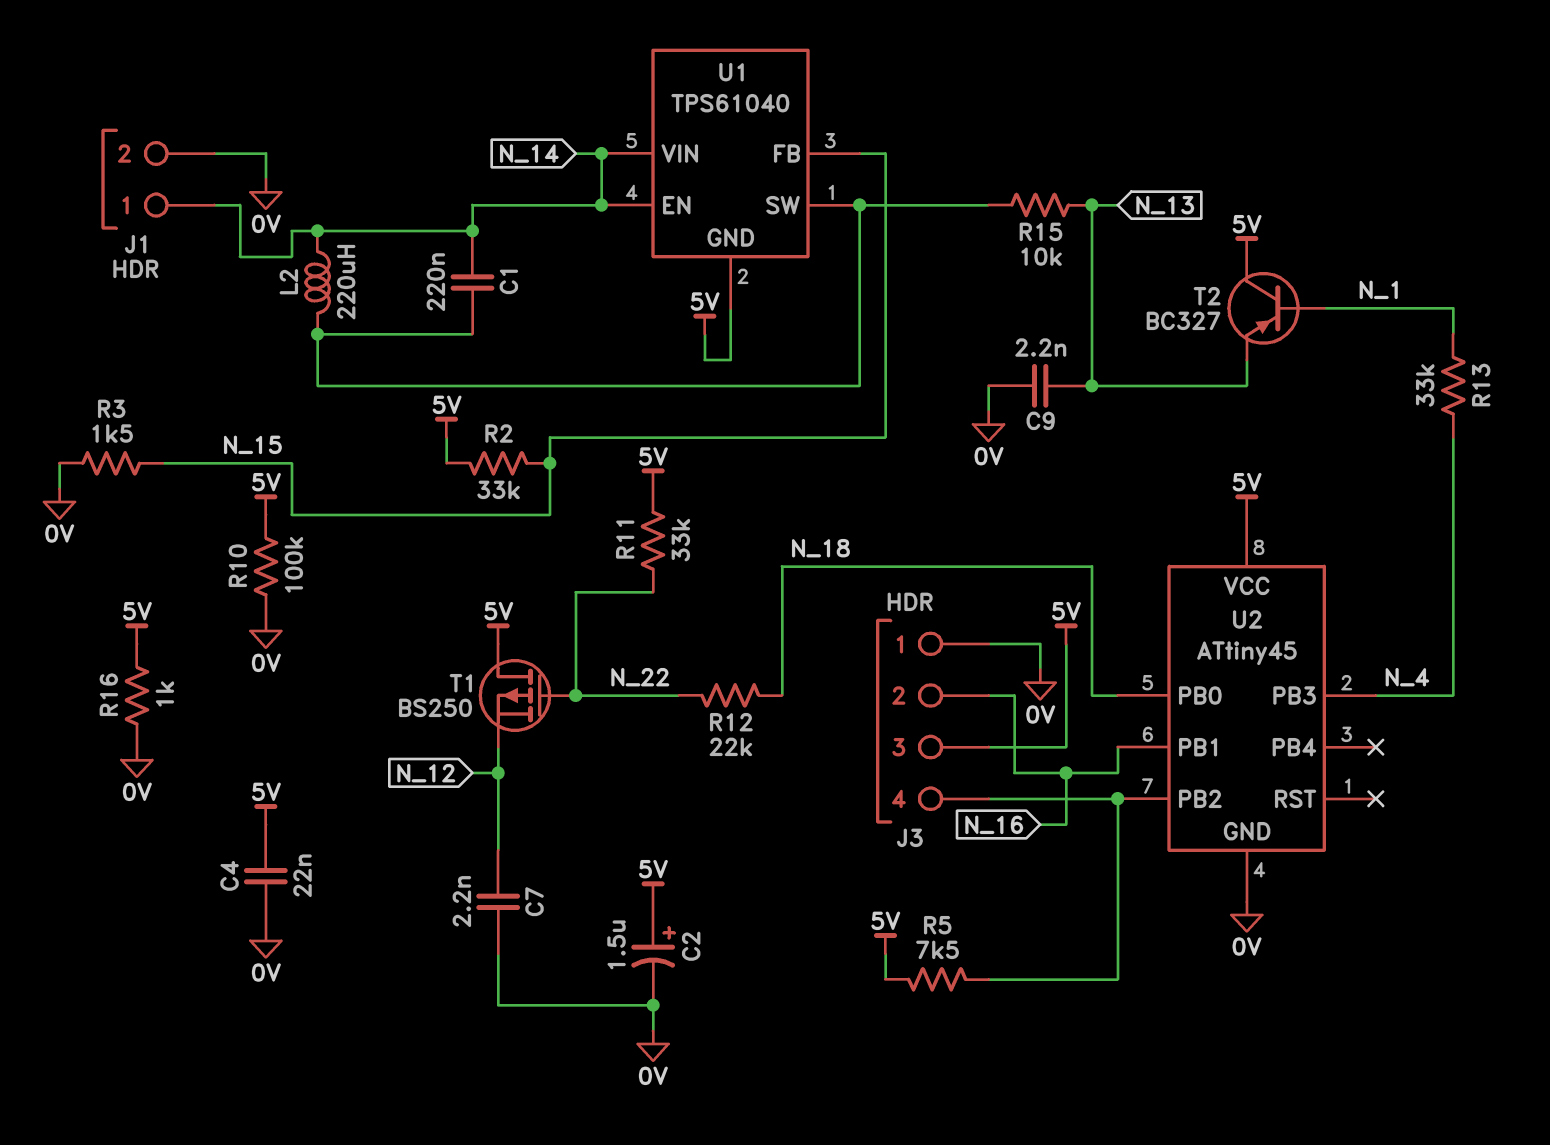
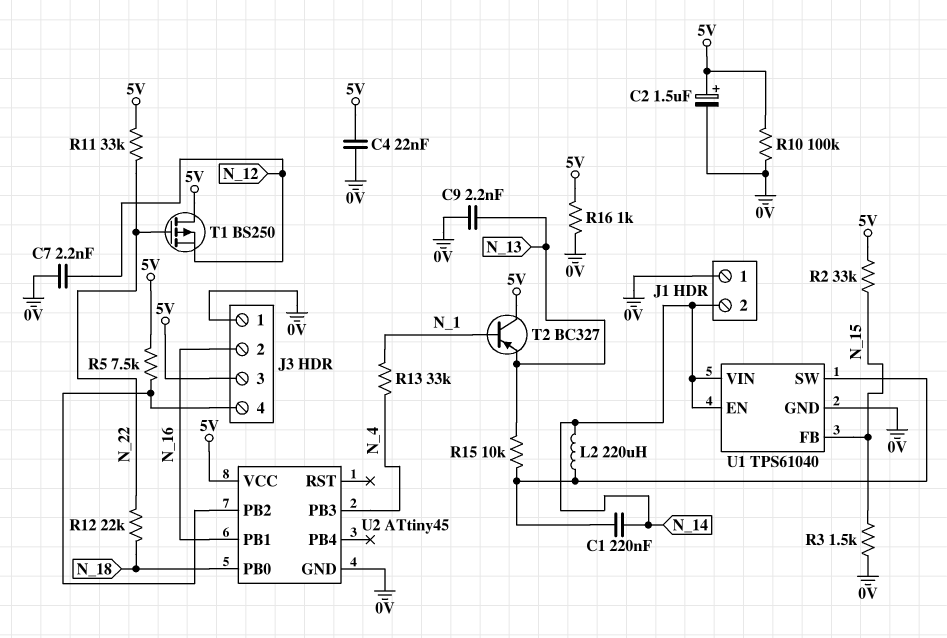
J1 pin 1: N_14 -> 0V
J1 pin 2: 0V -> N_14
U1 pin GND: 5V -> 0V

